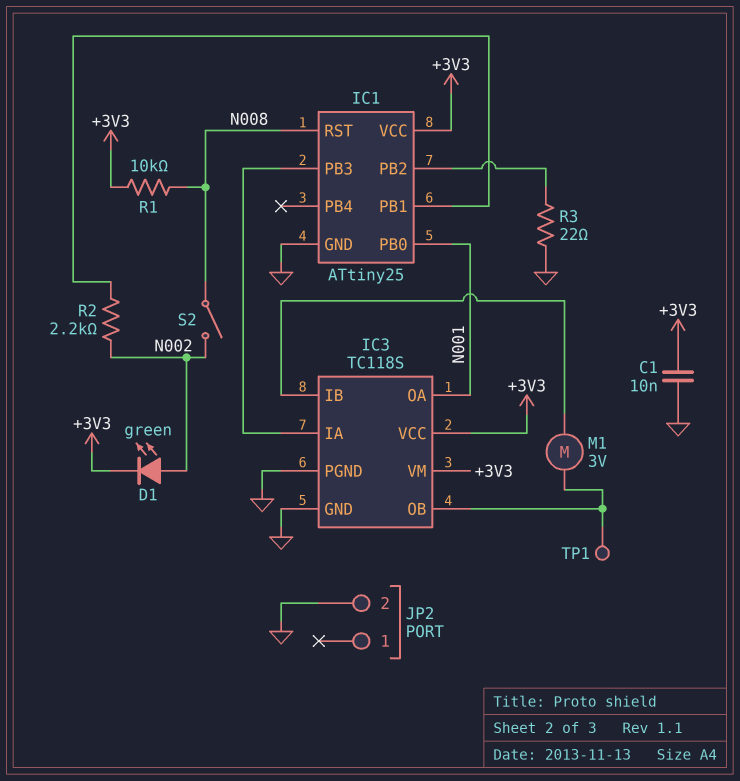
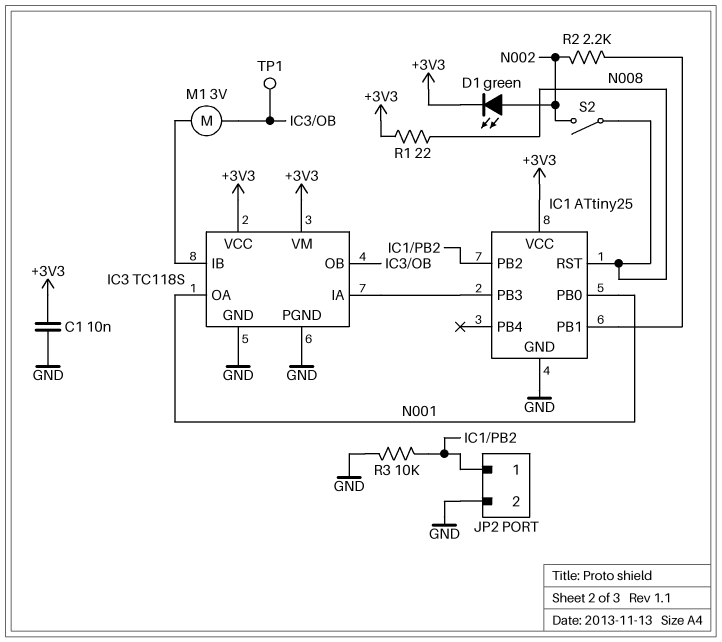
JP2 pin 1: none -> IC1/PB2
R1: 10k (+3V3, N008) -> 22 (+3V3, N008)
R3: 22 (GND, IC1/PB2) -> 10k (GND, IC1/PB2)

